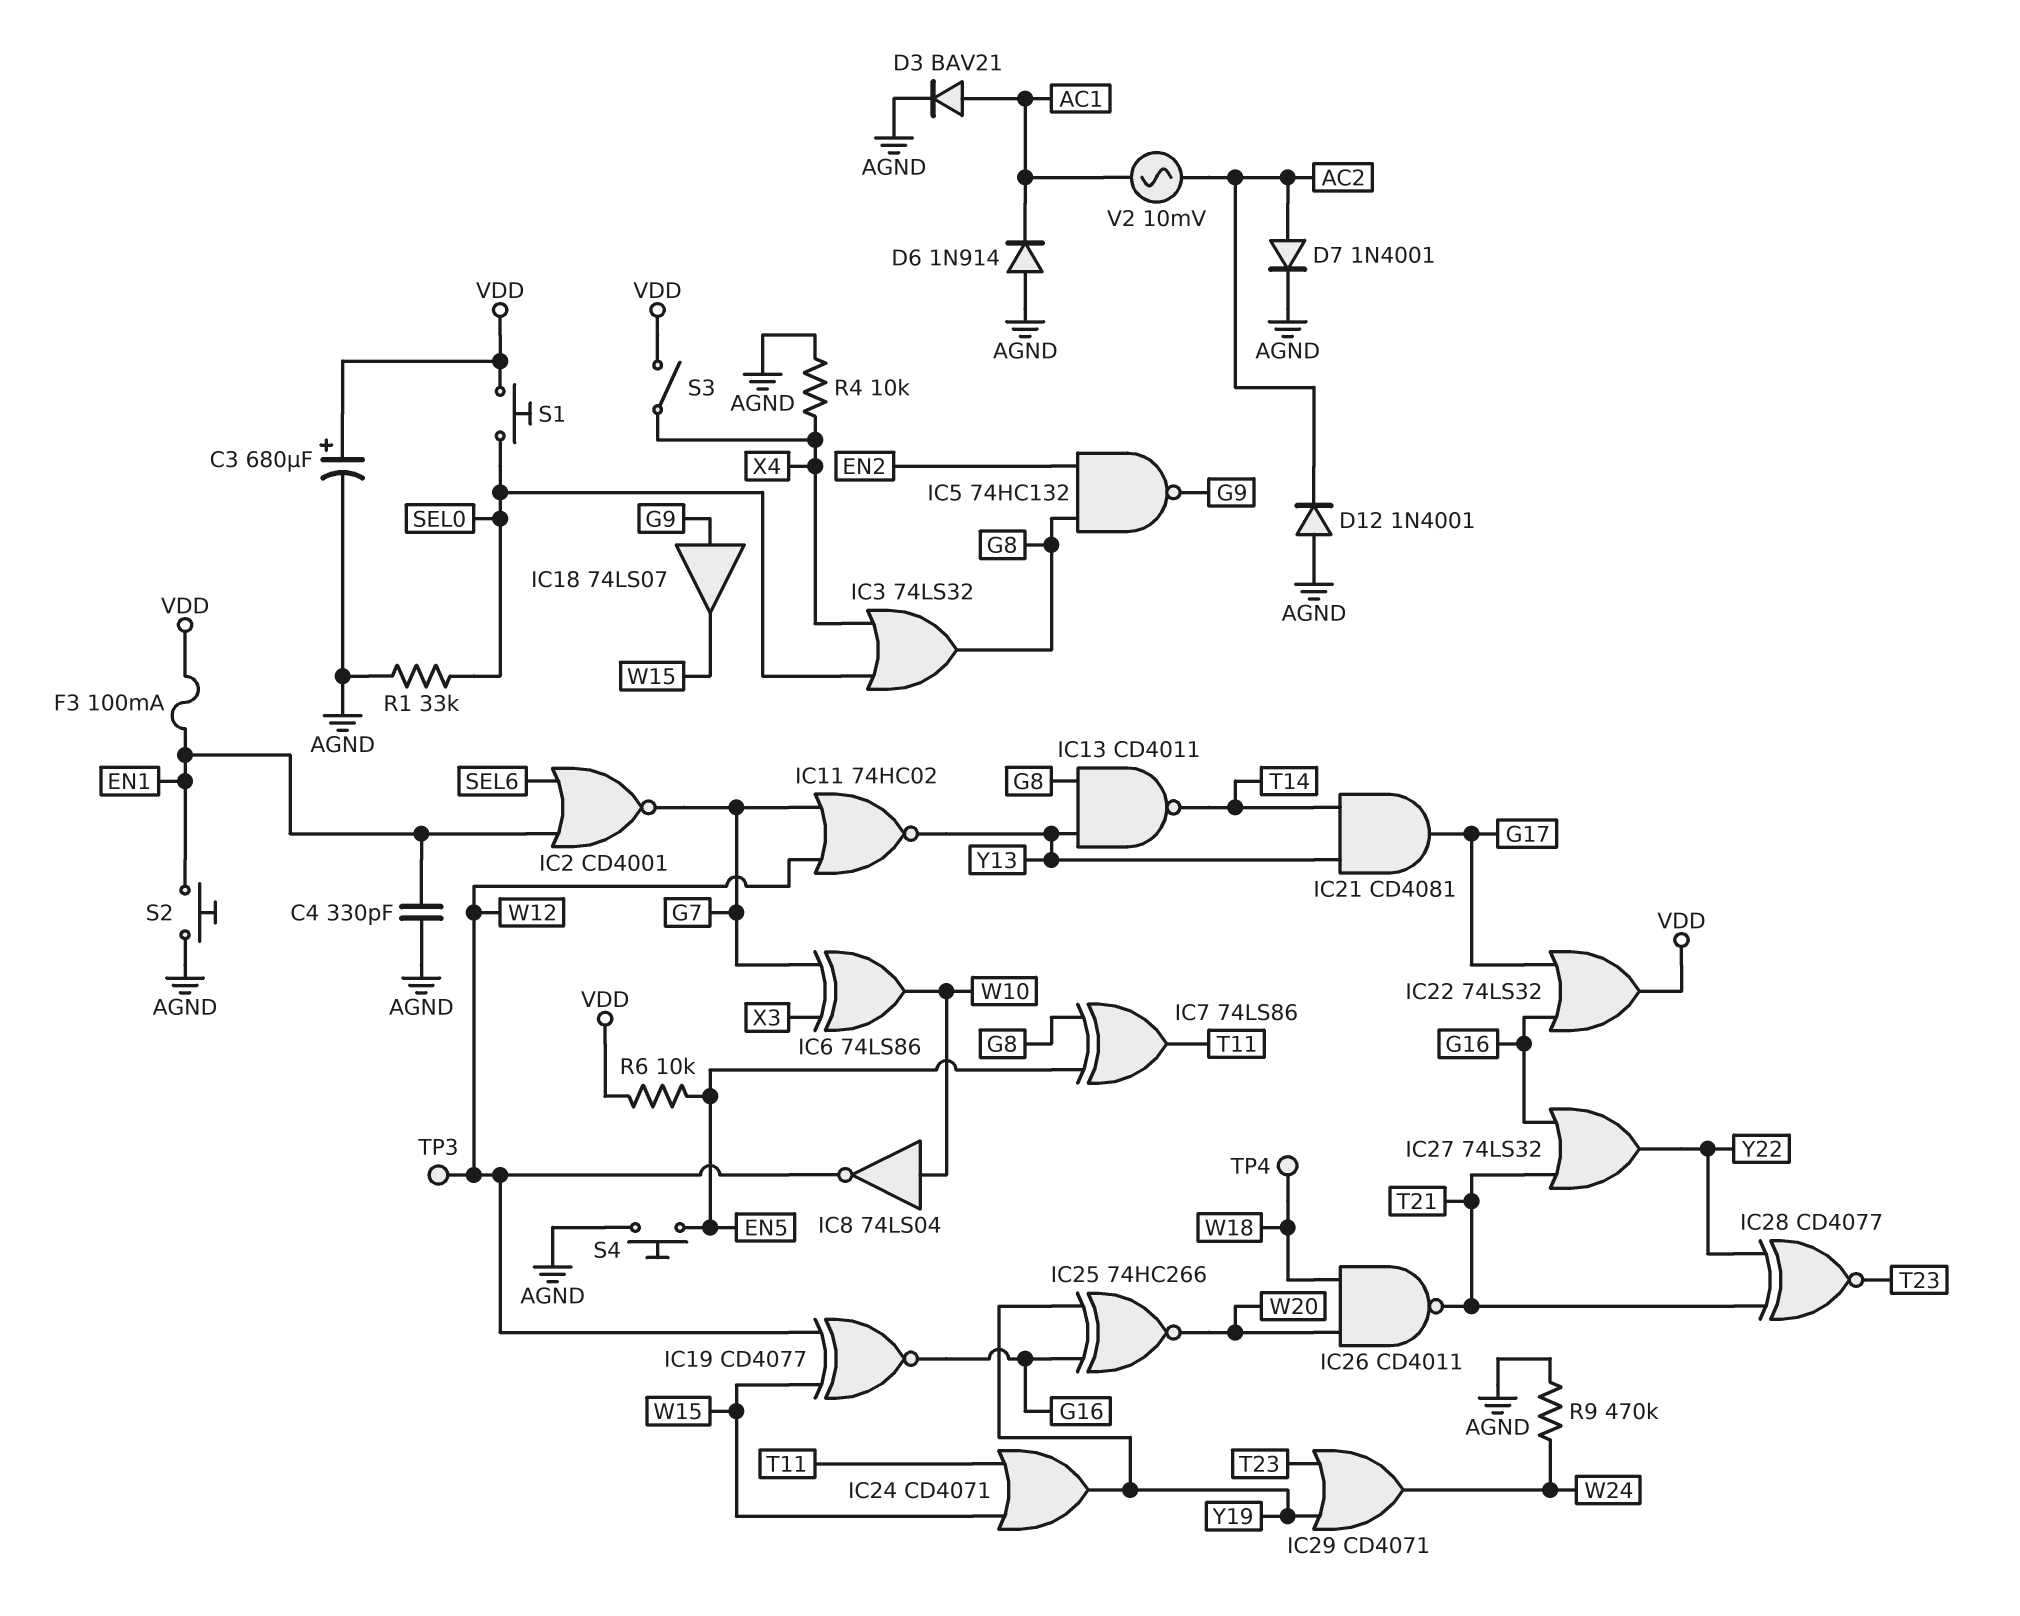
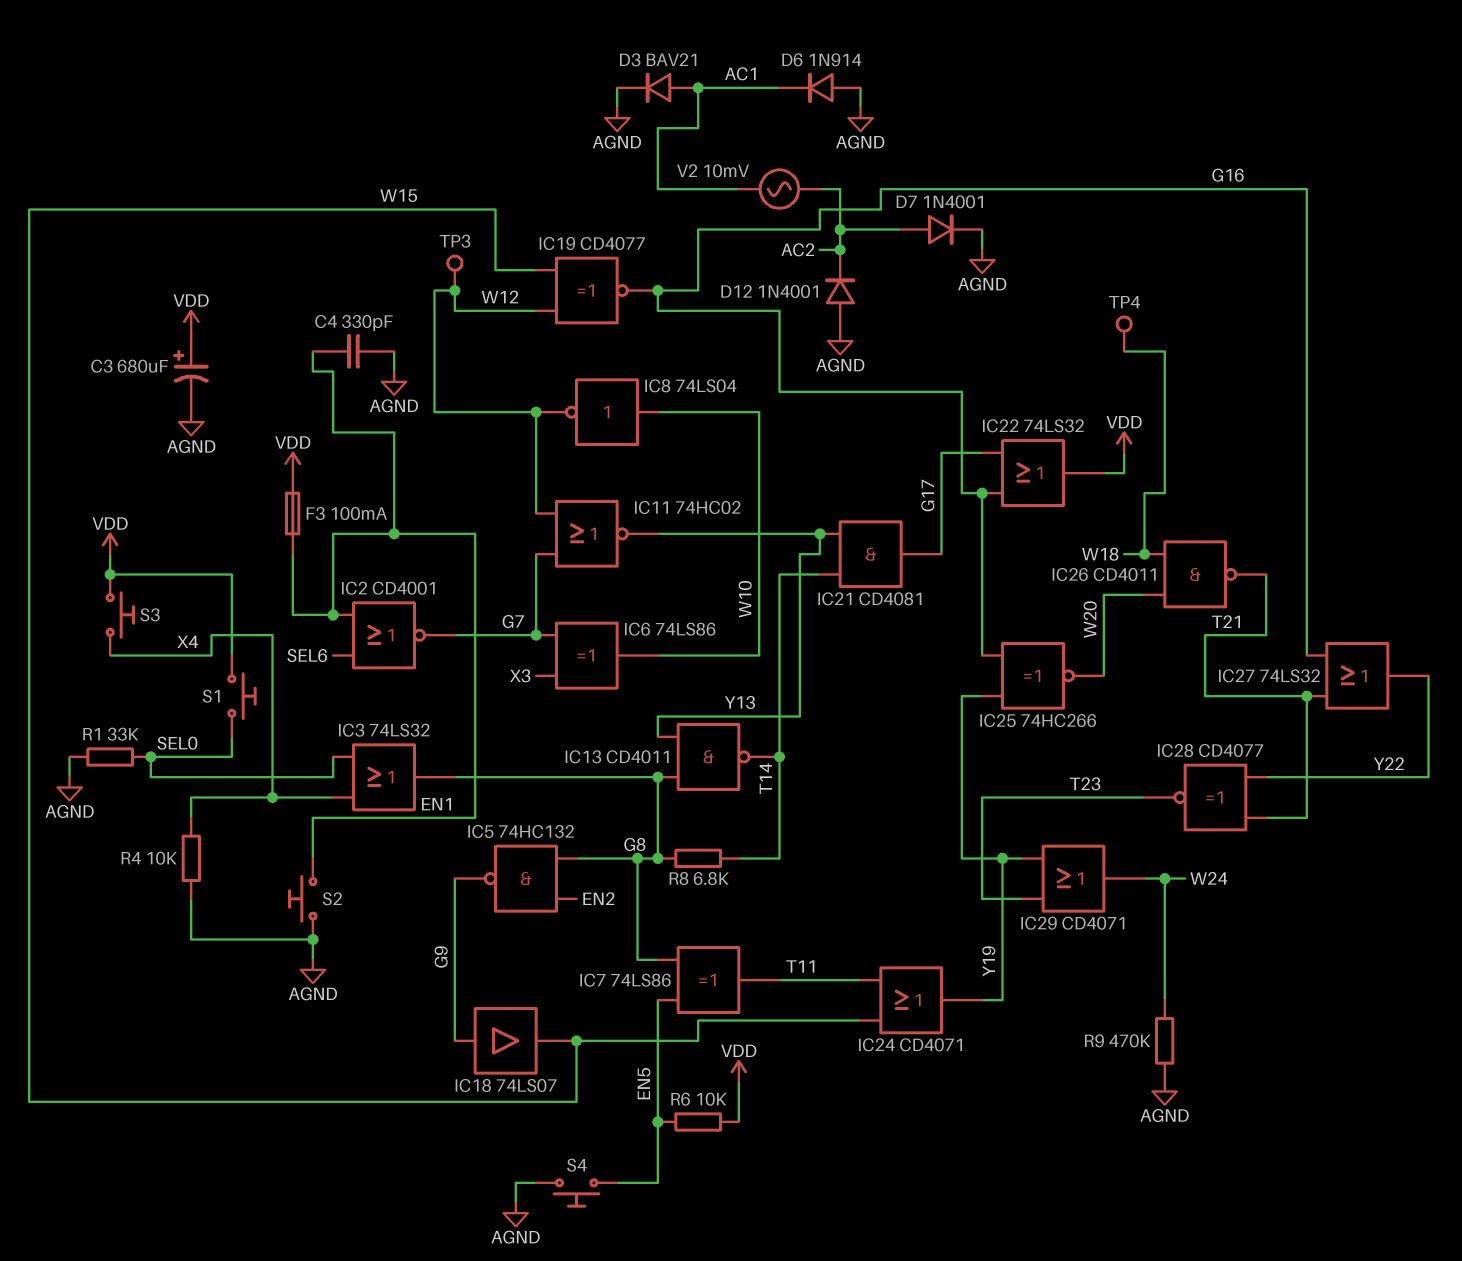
R8: none -> 6.8k (G8, T14)
S3: switch (VDD, X4) -> button (VDD, X4)

